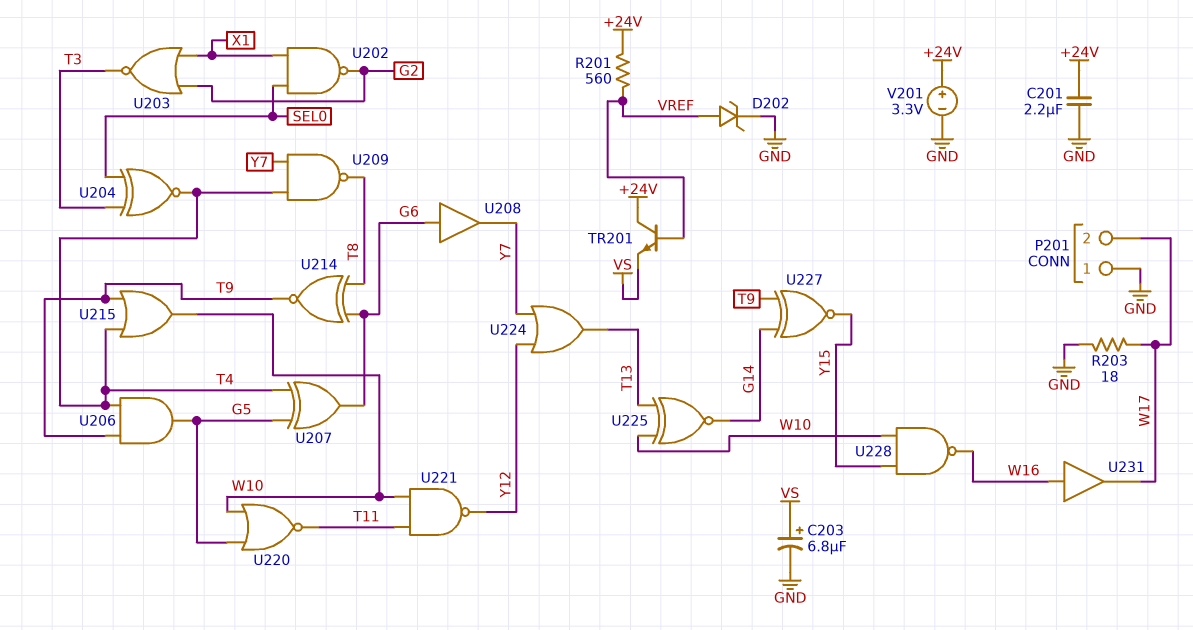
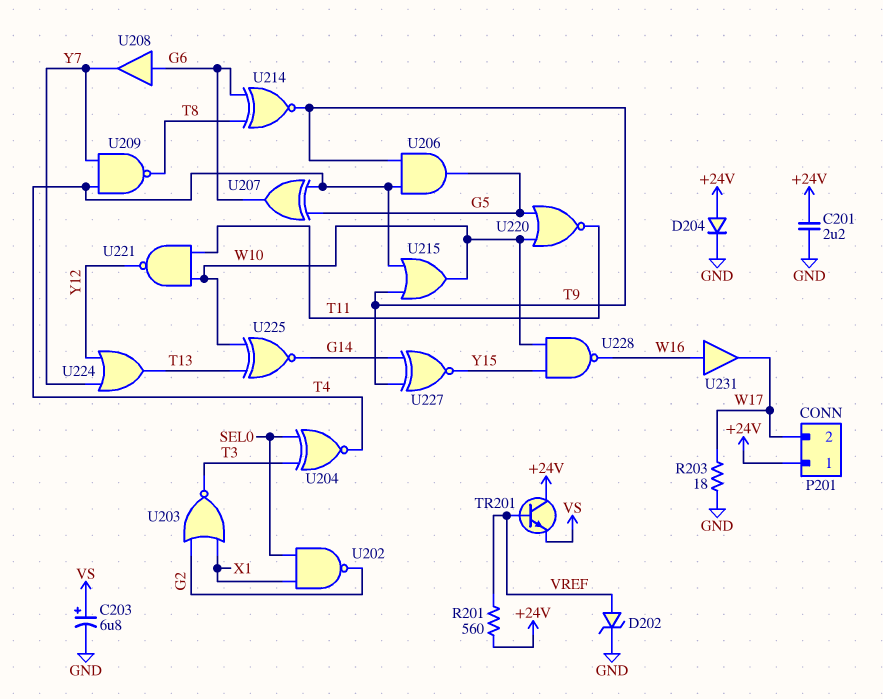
D204: none -> diode (A +24V, K GND)
P201 pin 1: GND -> +24V
V201: 3.3V (plus +24V, minus GND) -> none

